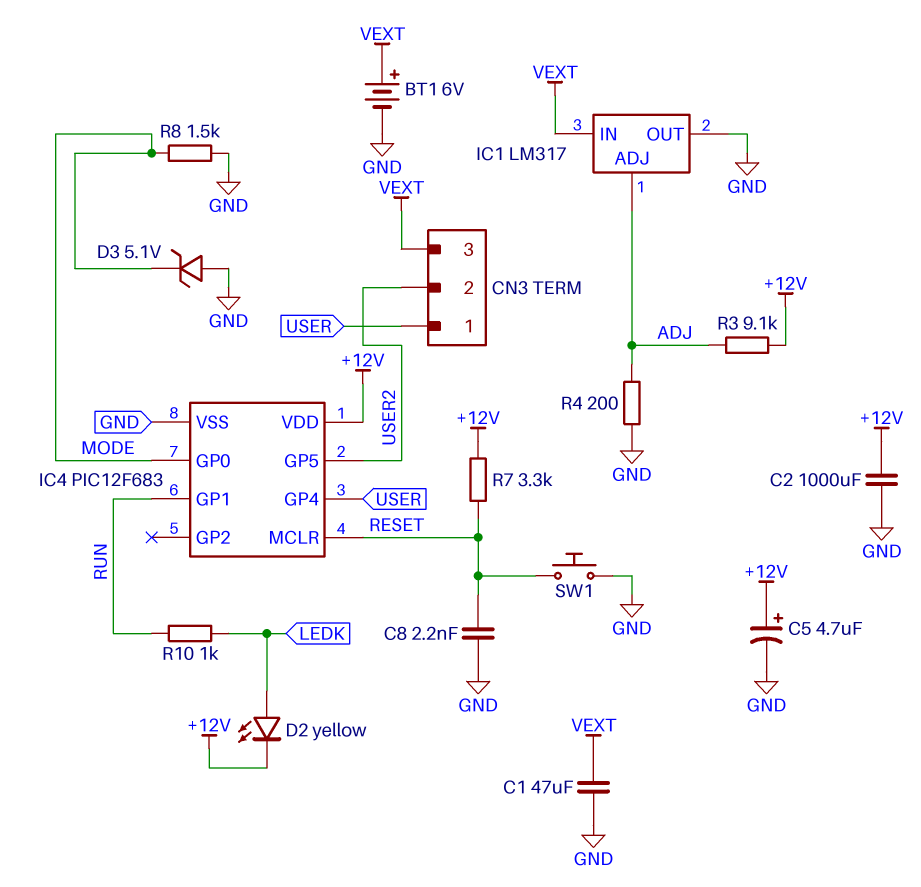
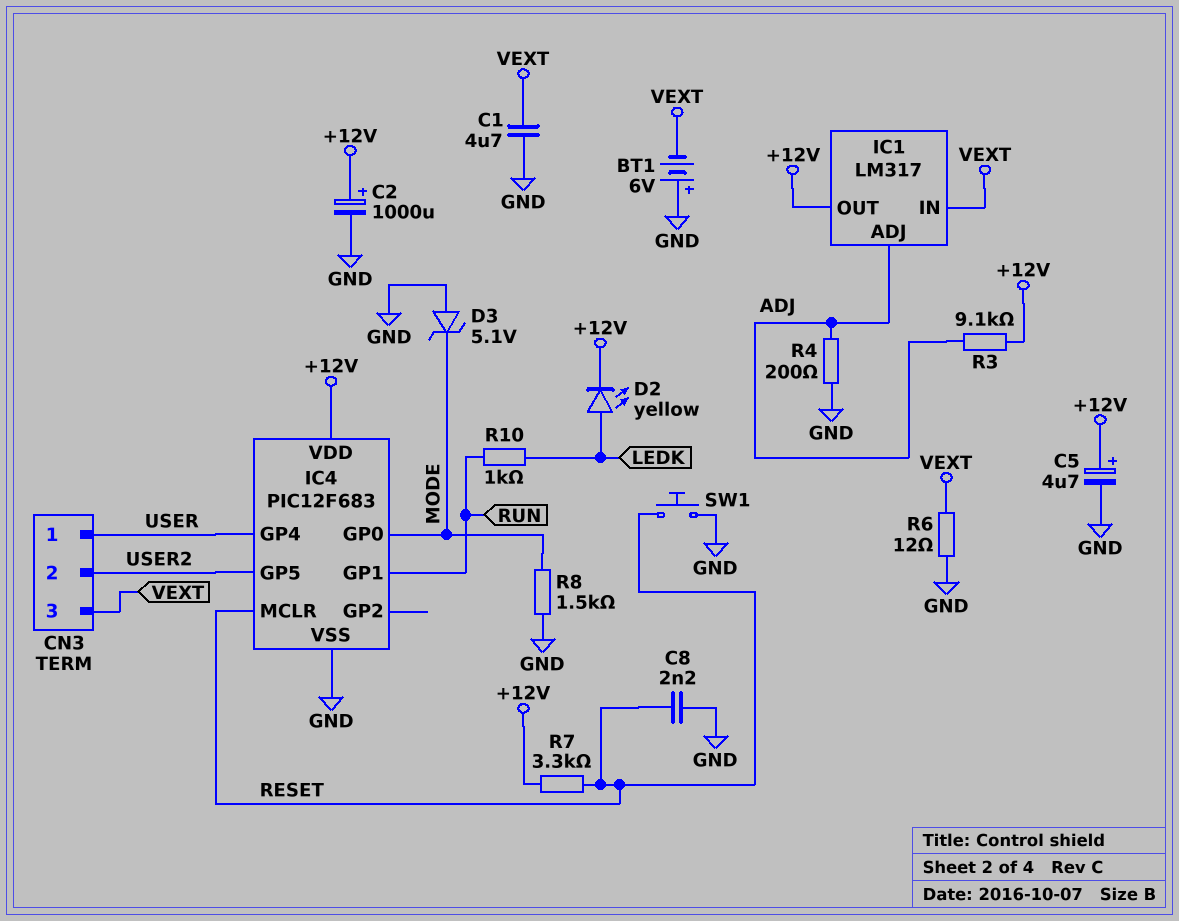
BT1: 6V (plus VEXT, minus GND) -> 6V (plus GND, minus VEXT)
C1: 47uF (GND, VEXT) -> 4.7uF (GND, VEXT)
C2: 1000uF (+12V, GND) -> 1000uF (plus +12V, minus GND)
IC1 pin OUT: GND -> +12V
R6: none -> 12 (GND, VEXT)

